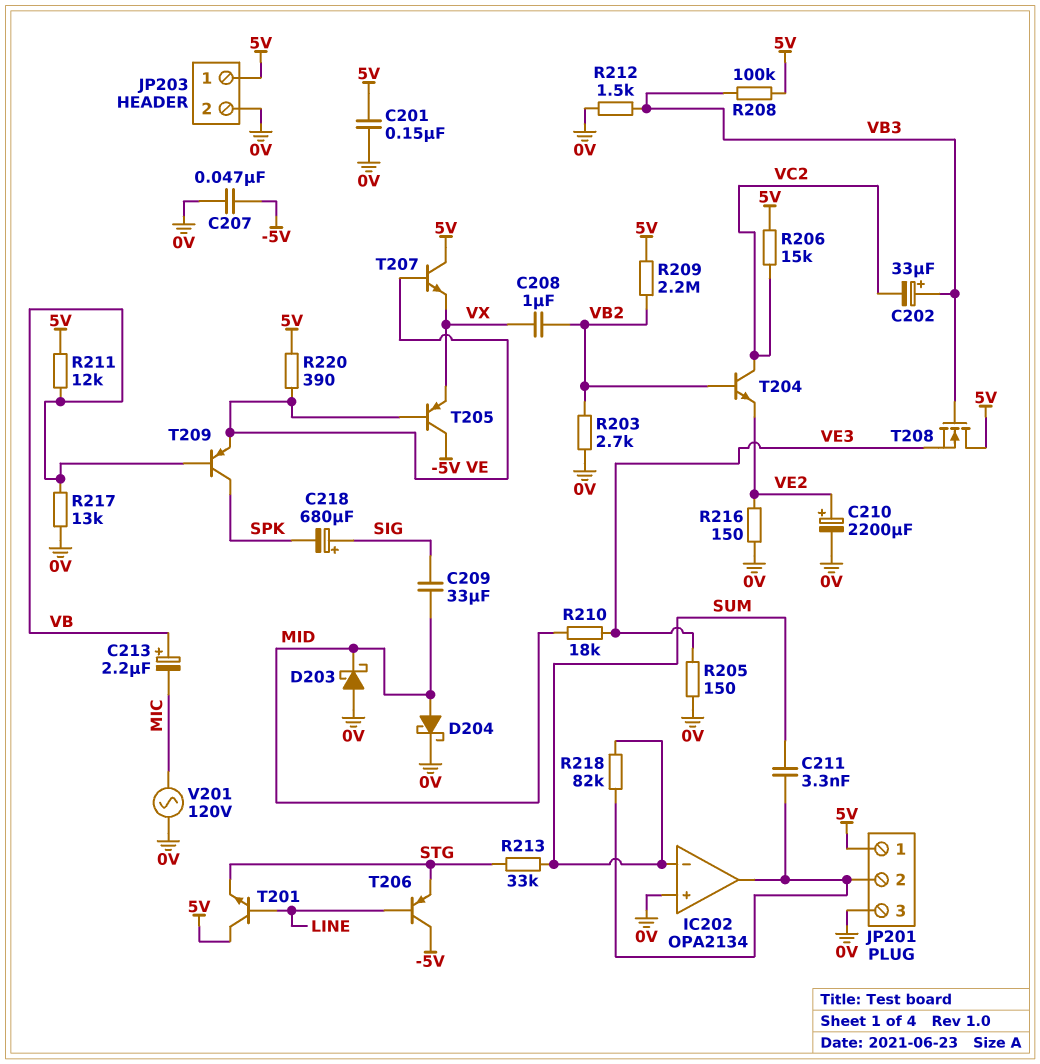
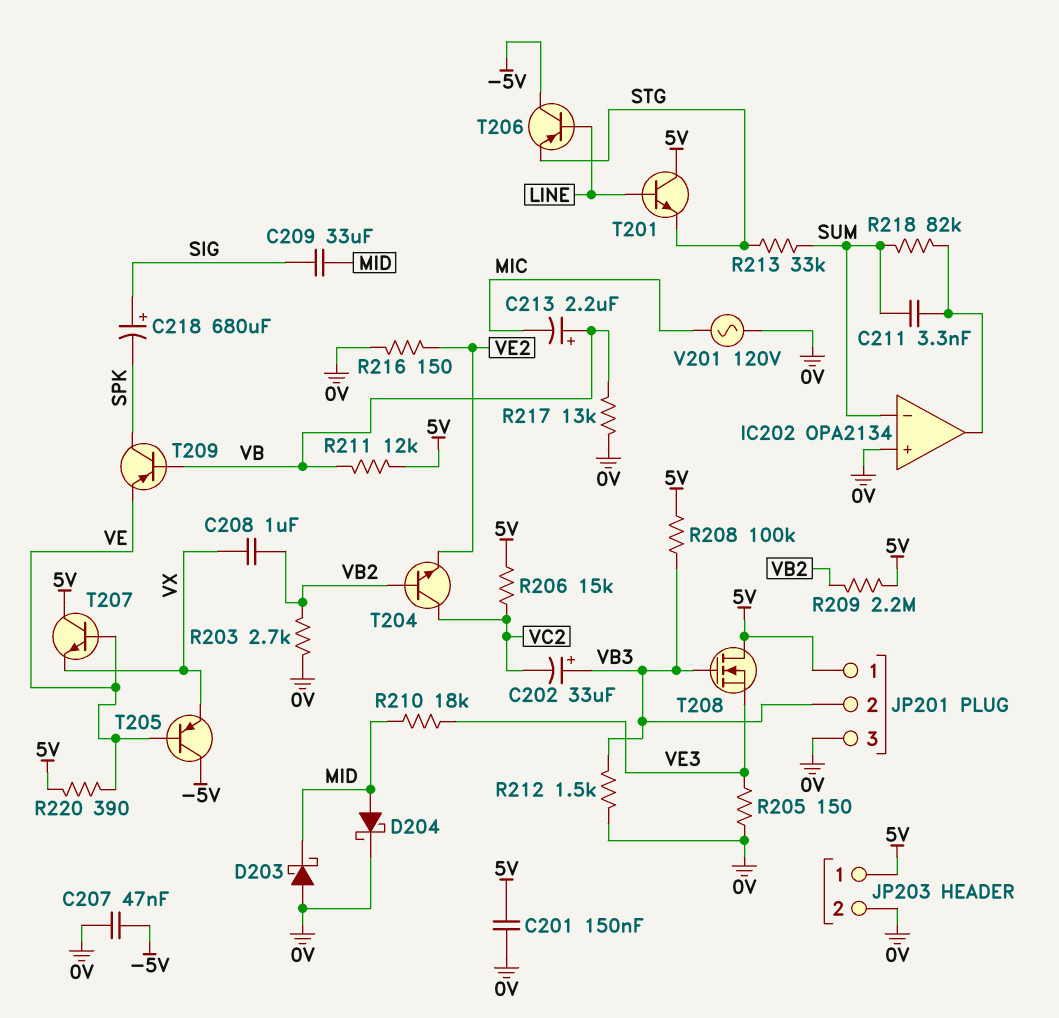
C210: 2200uF (plus VE2, minus 0V) -> none
JP201 pin 2: IC202/out -> VB3

